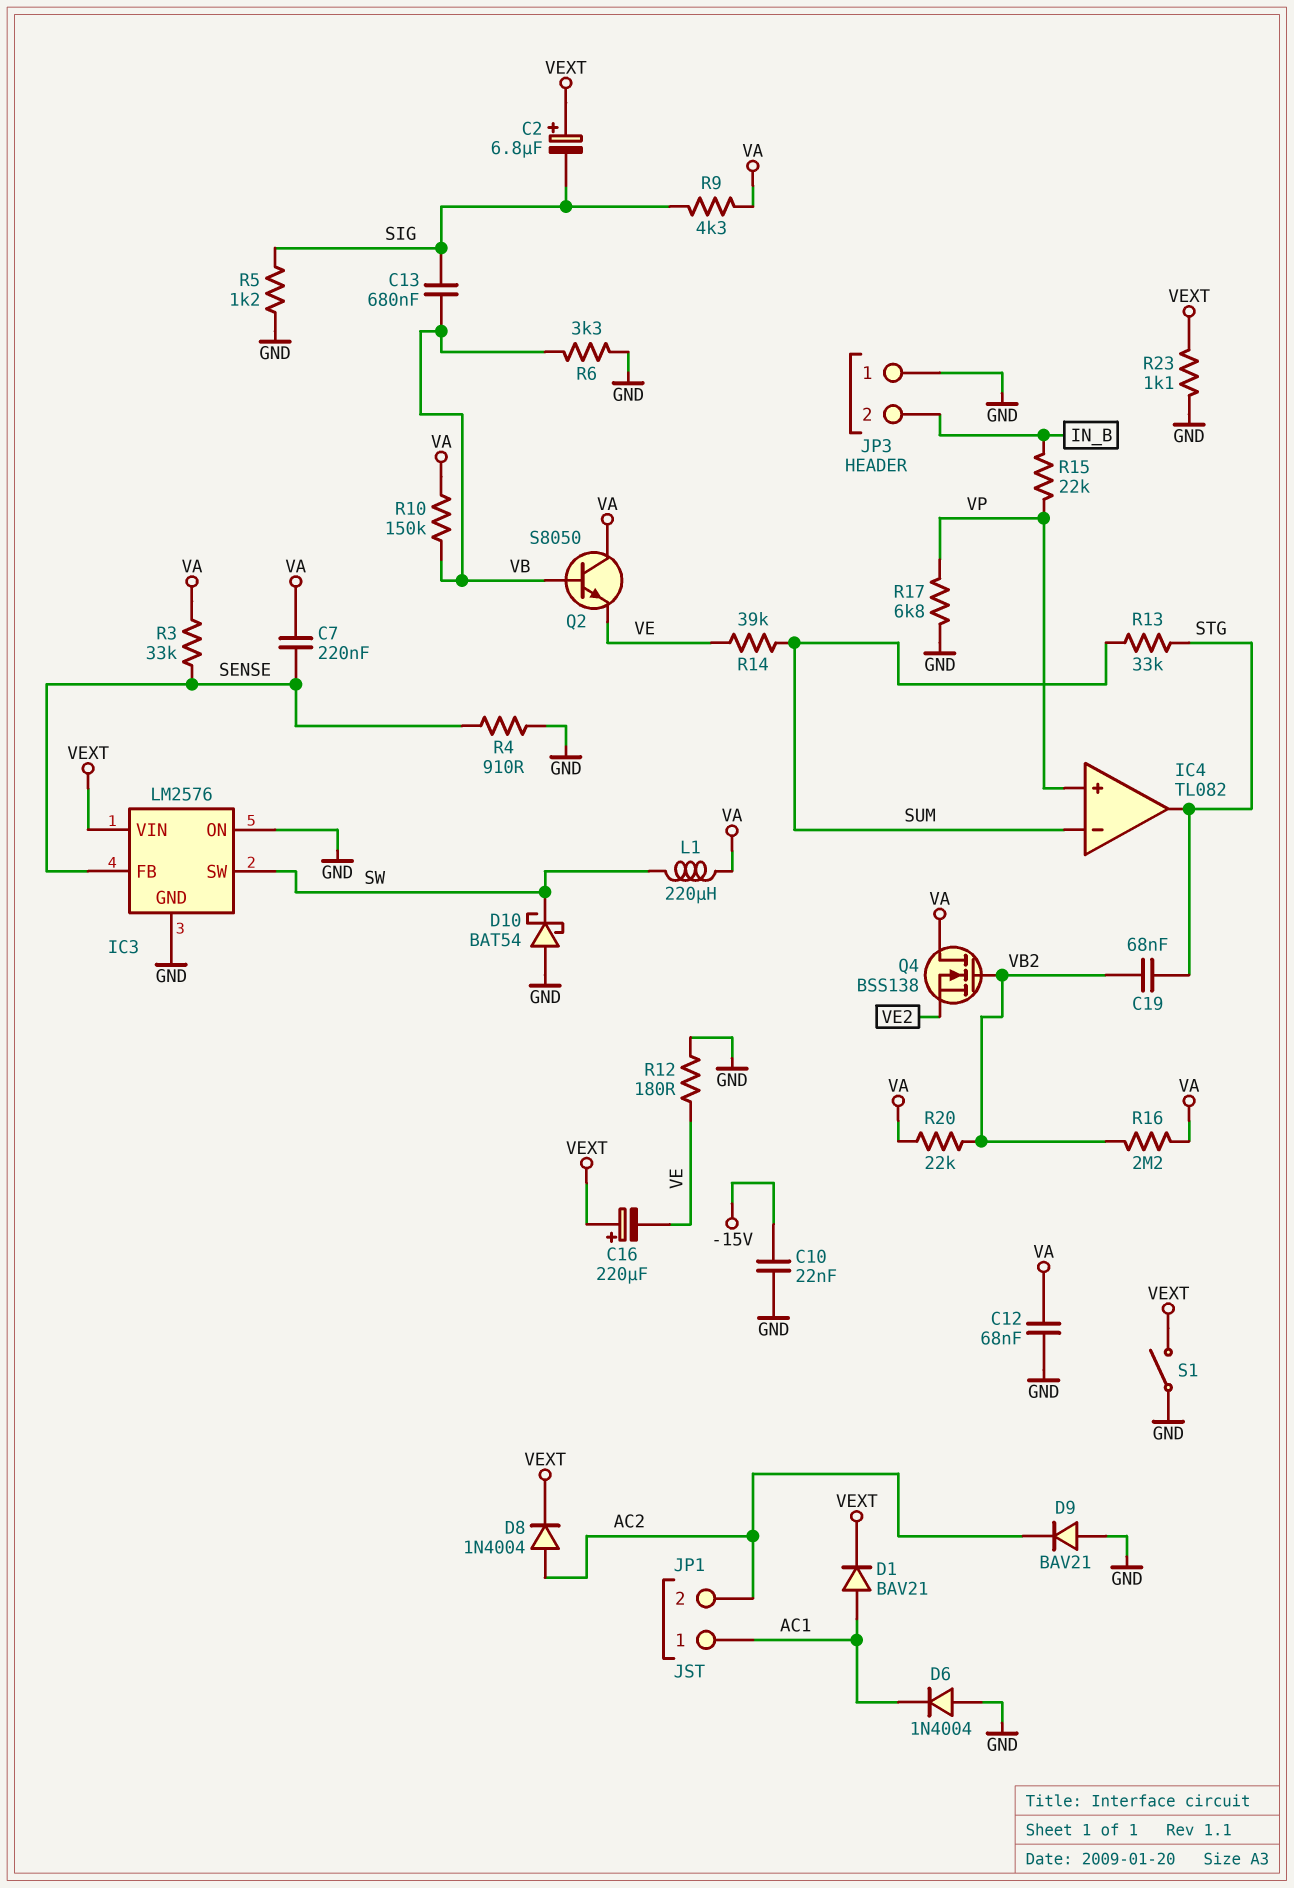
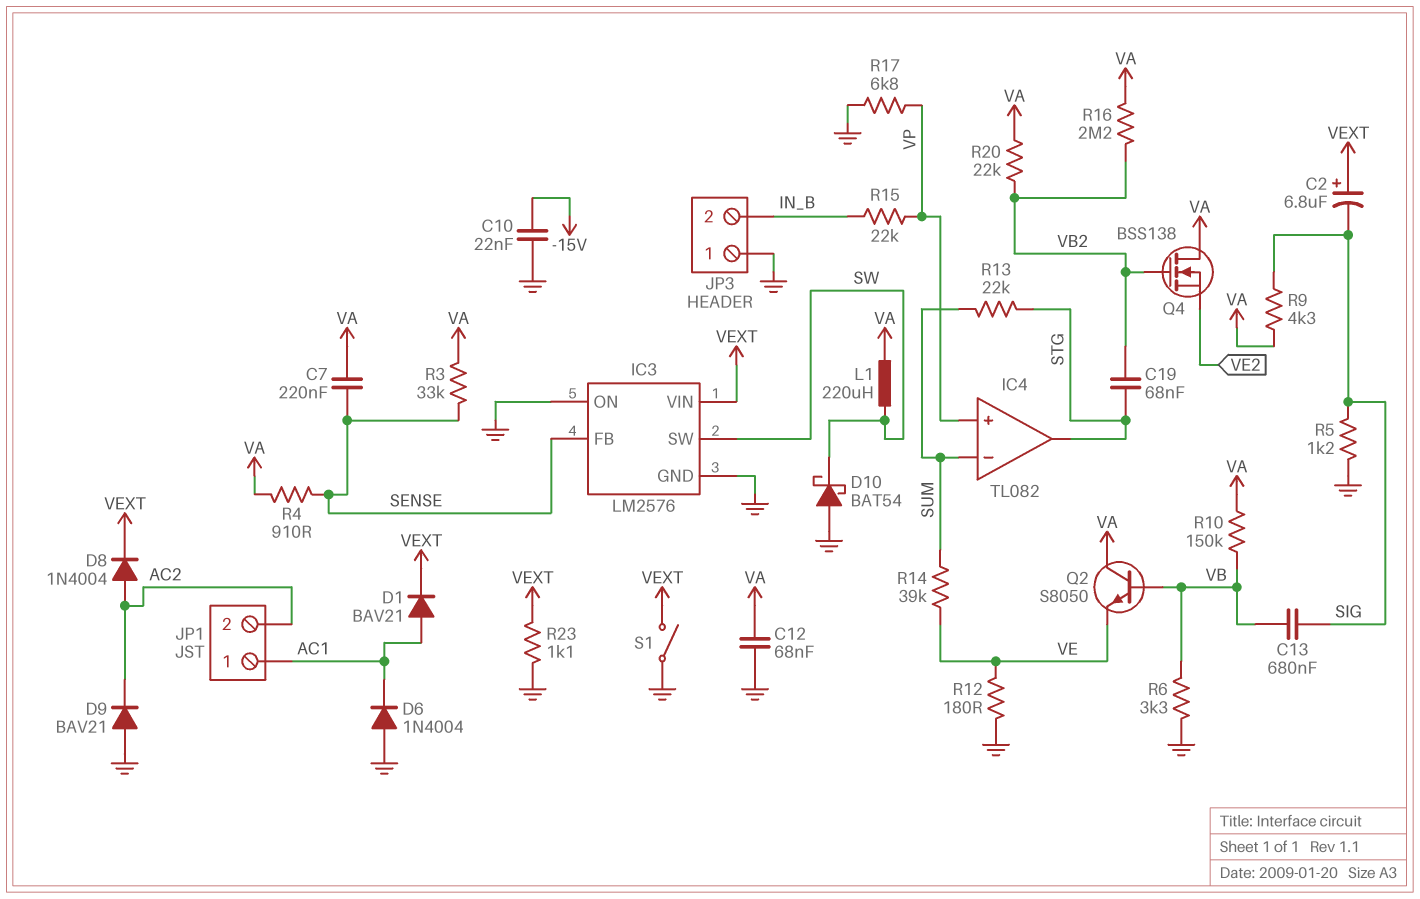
C16: 220uF (plus VEXT, minus VE) -> none
R4: 910 (GND, SENSE) -> 910 (SENSE, VA)
R13: 33k (STG, SUM) -> 22k (STG, SUM)

